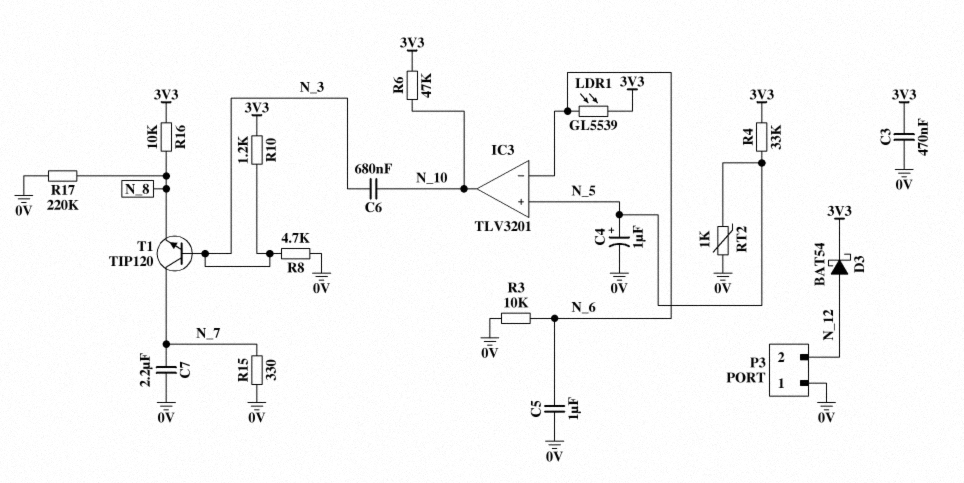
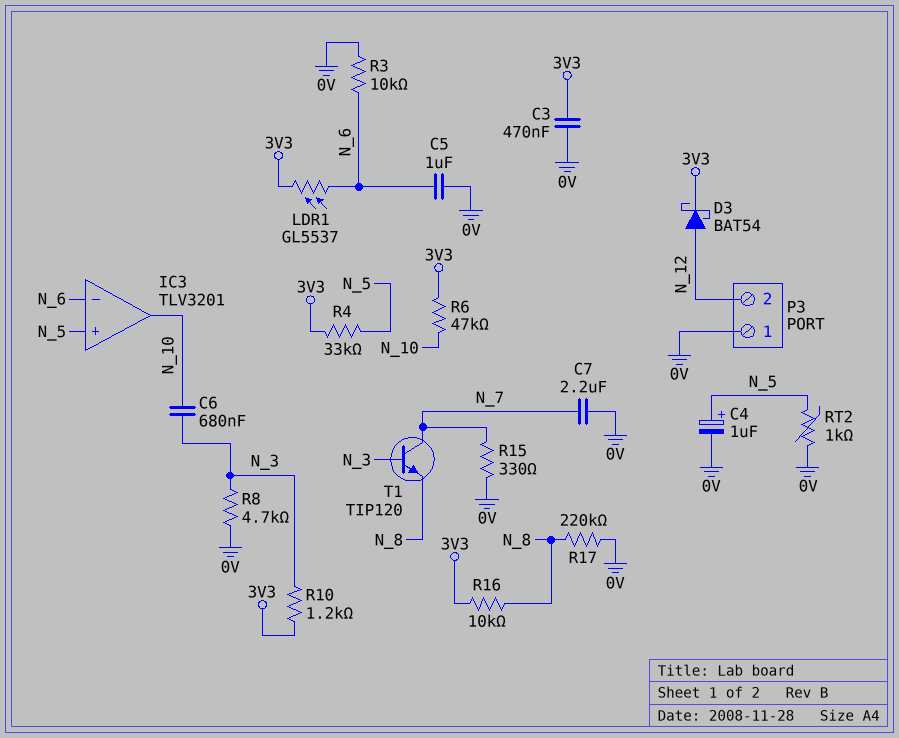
LDR1: GL5539 (3V3, N_6) -> GL5537 (3V3, N_6)

